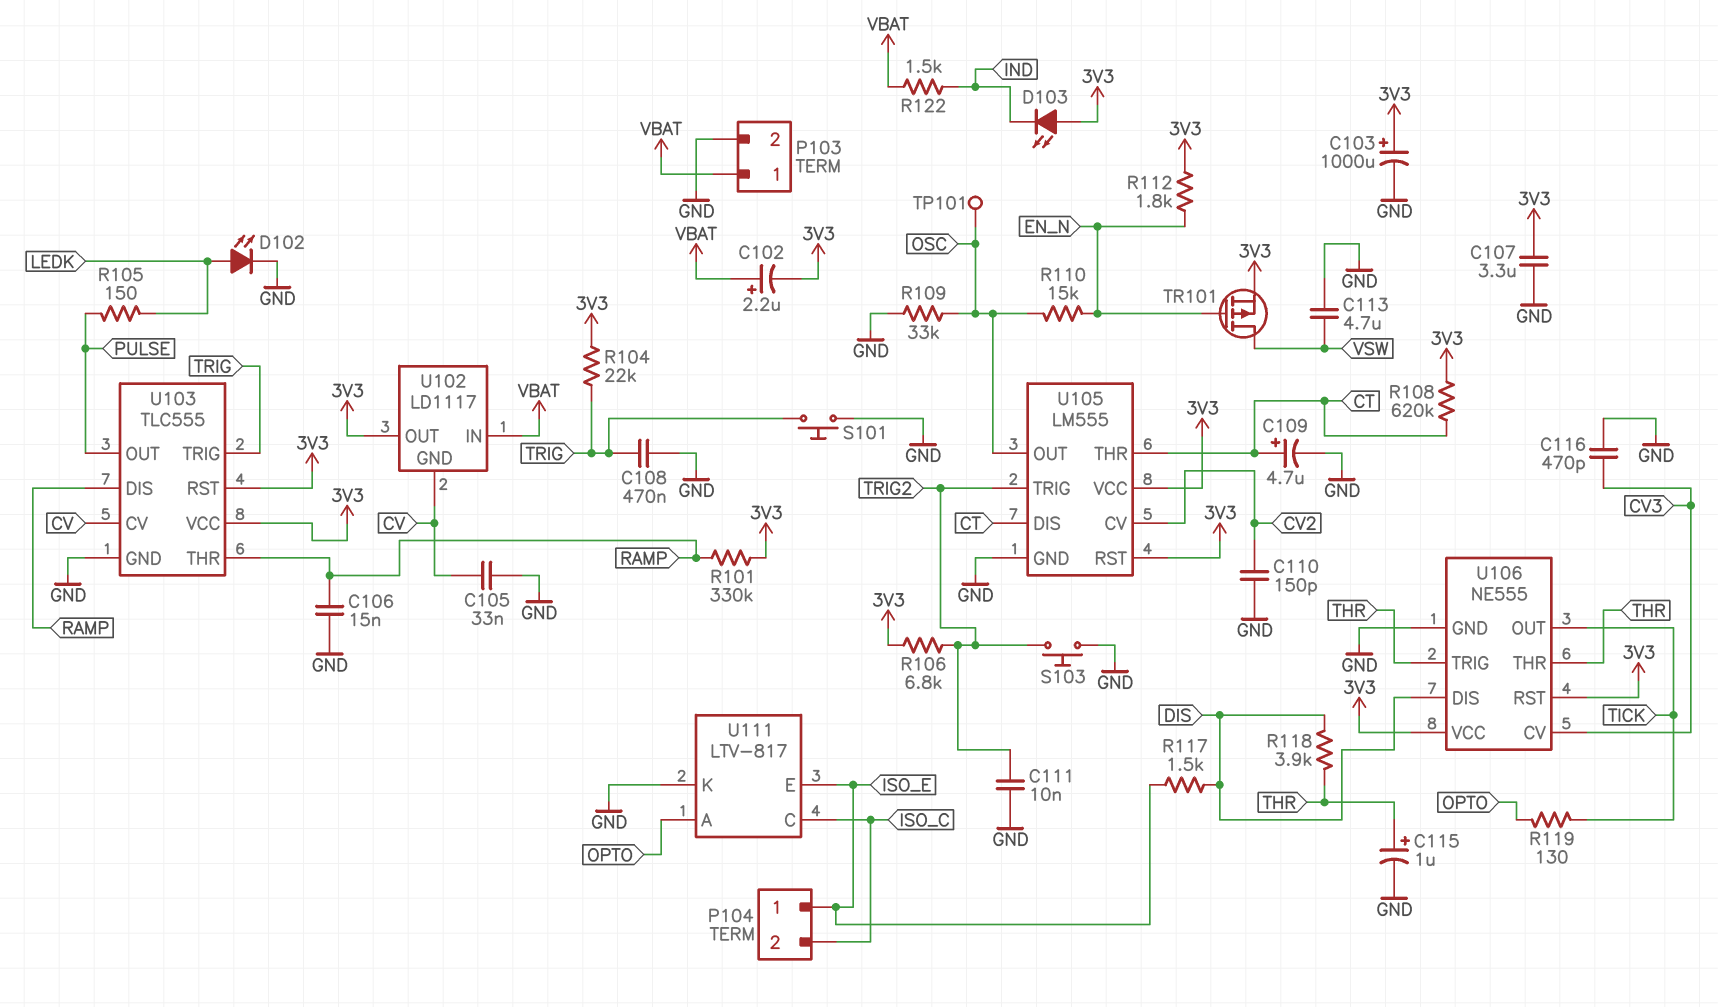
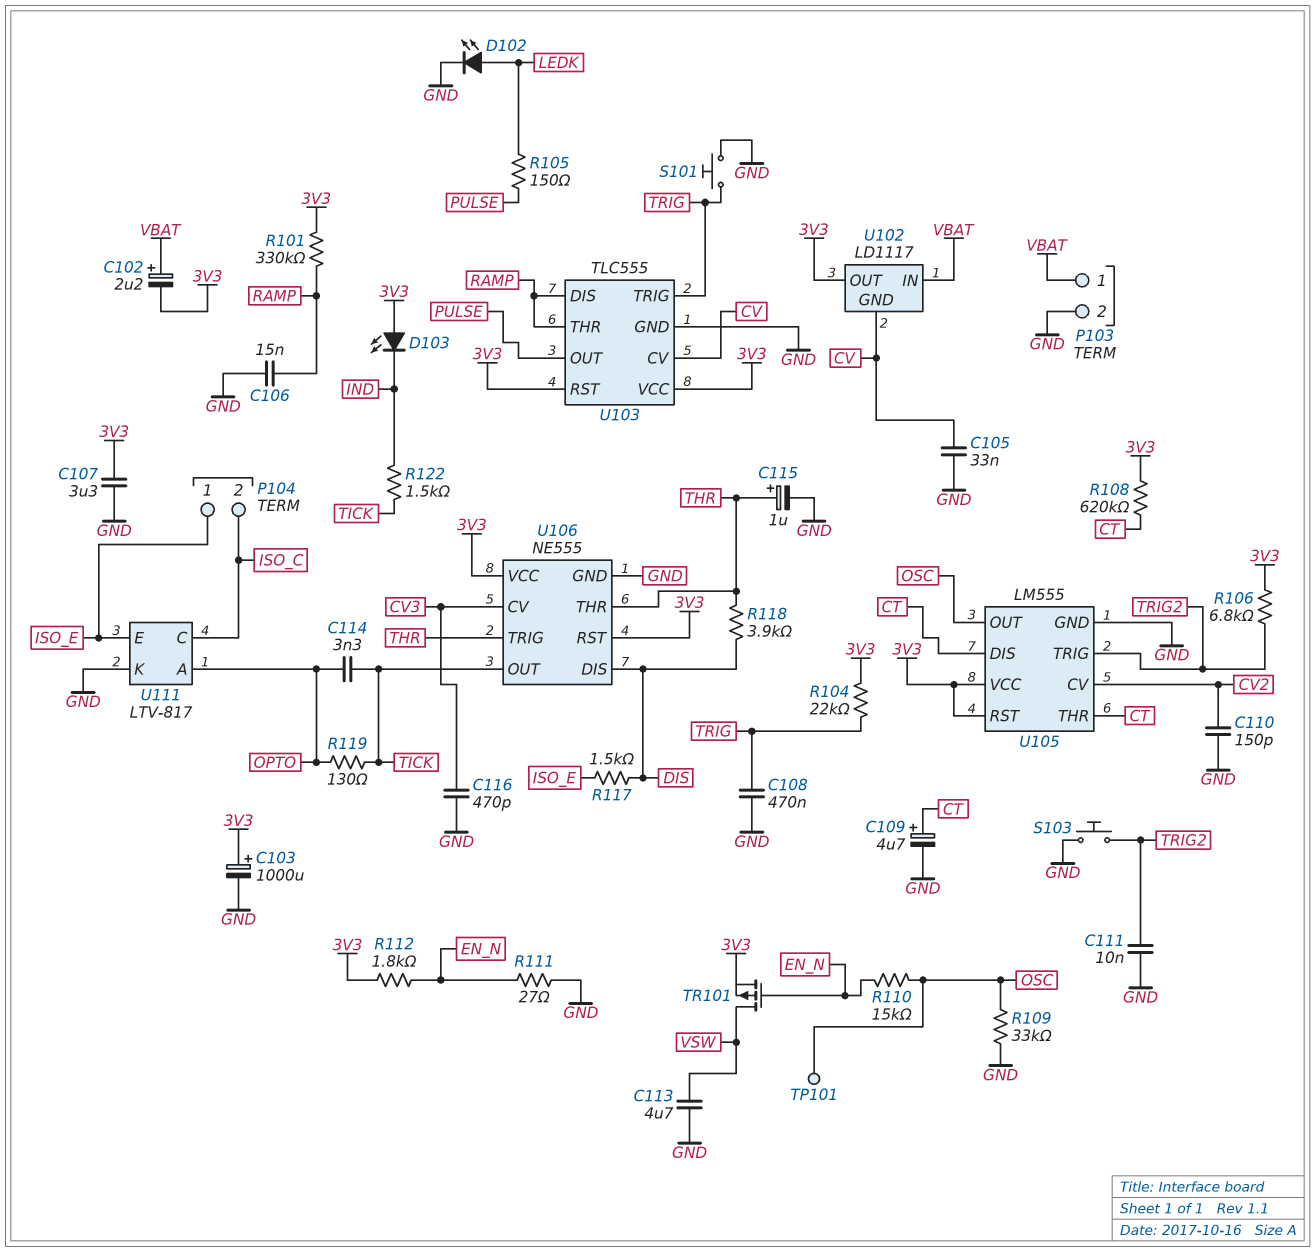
C114: none -> 3.3nF (OPTO, TICK)
R111: none -> 27 (EN_N, GND)
R122: 1.5k (IND, VBAT) -> 1.5k (IND, TICK)

